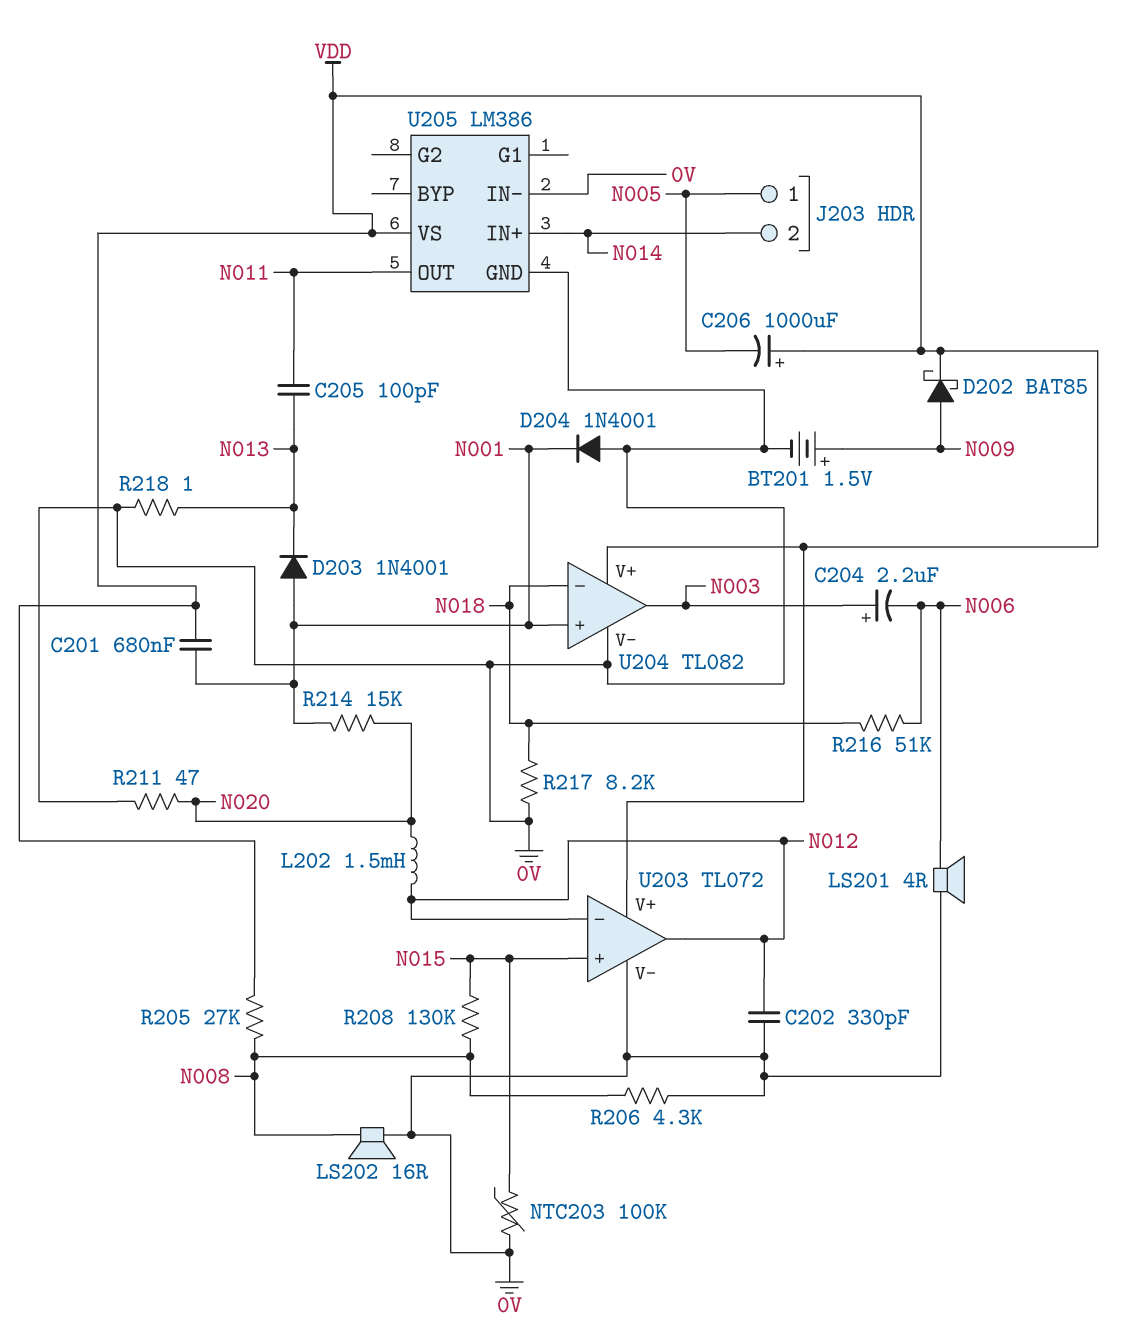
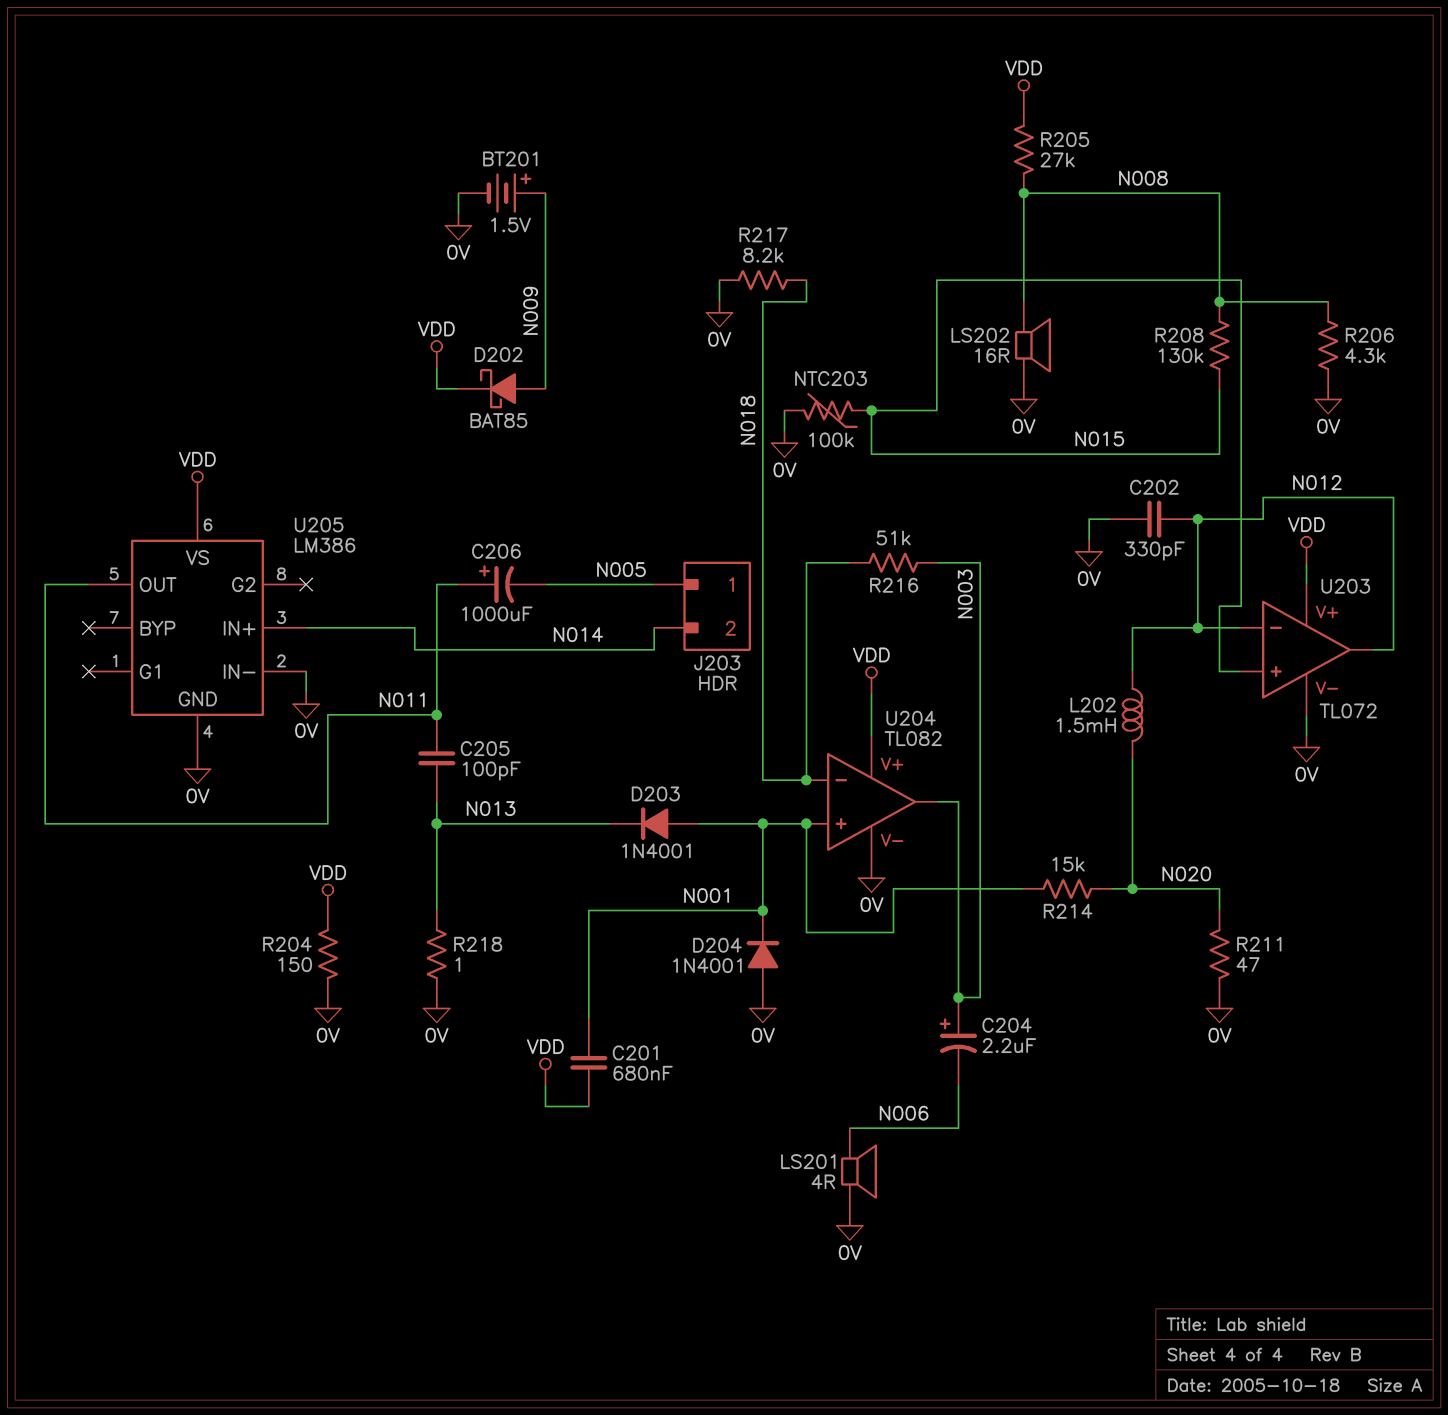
C206: 1000uF (plus VDD, minus N005) -> 1000uF (plus N011, minus N005)
R204: none -> 150 (0V, VDD)
R216: 51k (N006, N018) -> 51k (N003, N018)

